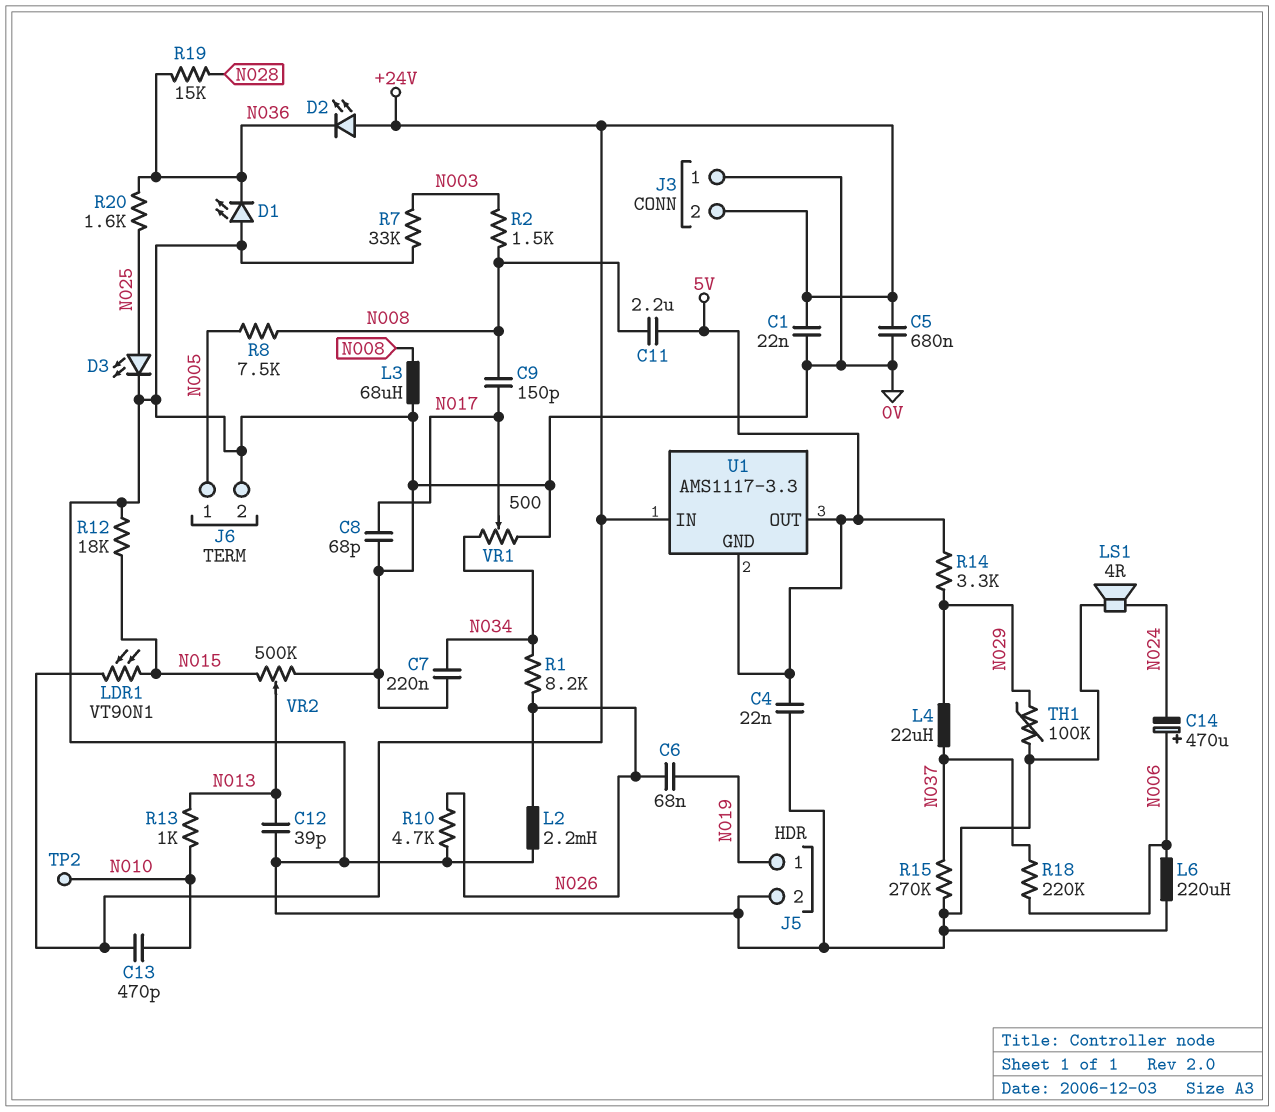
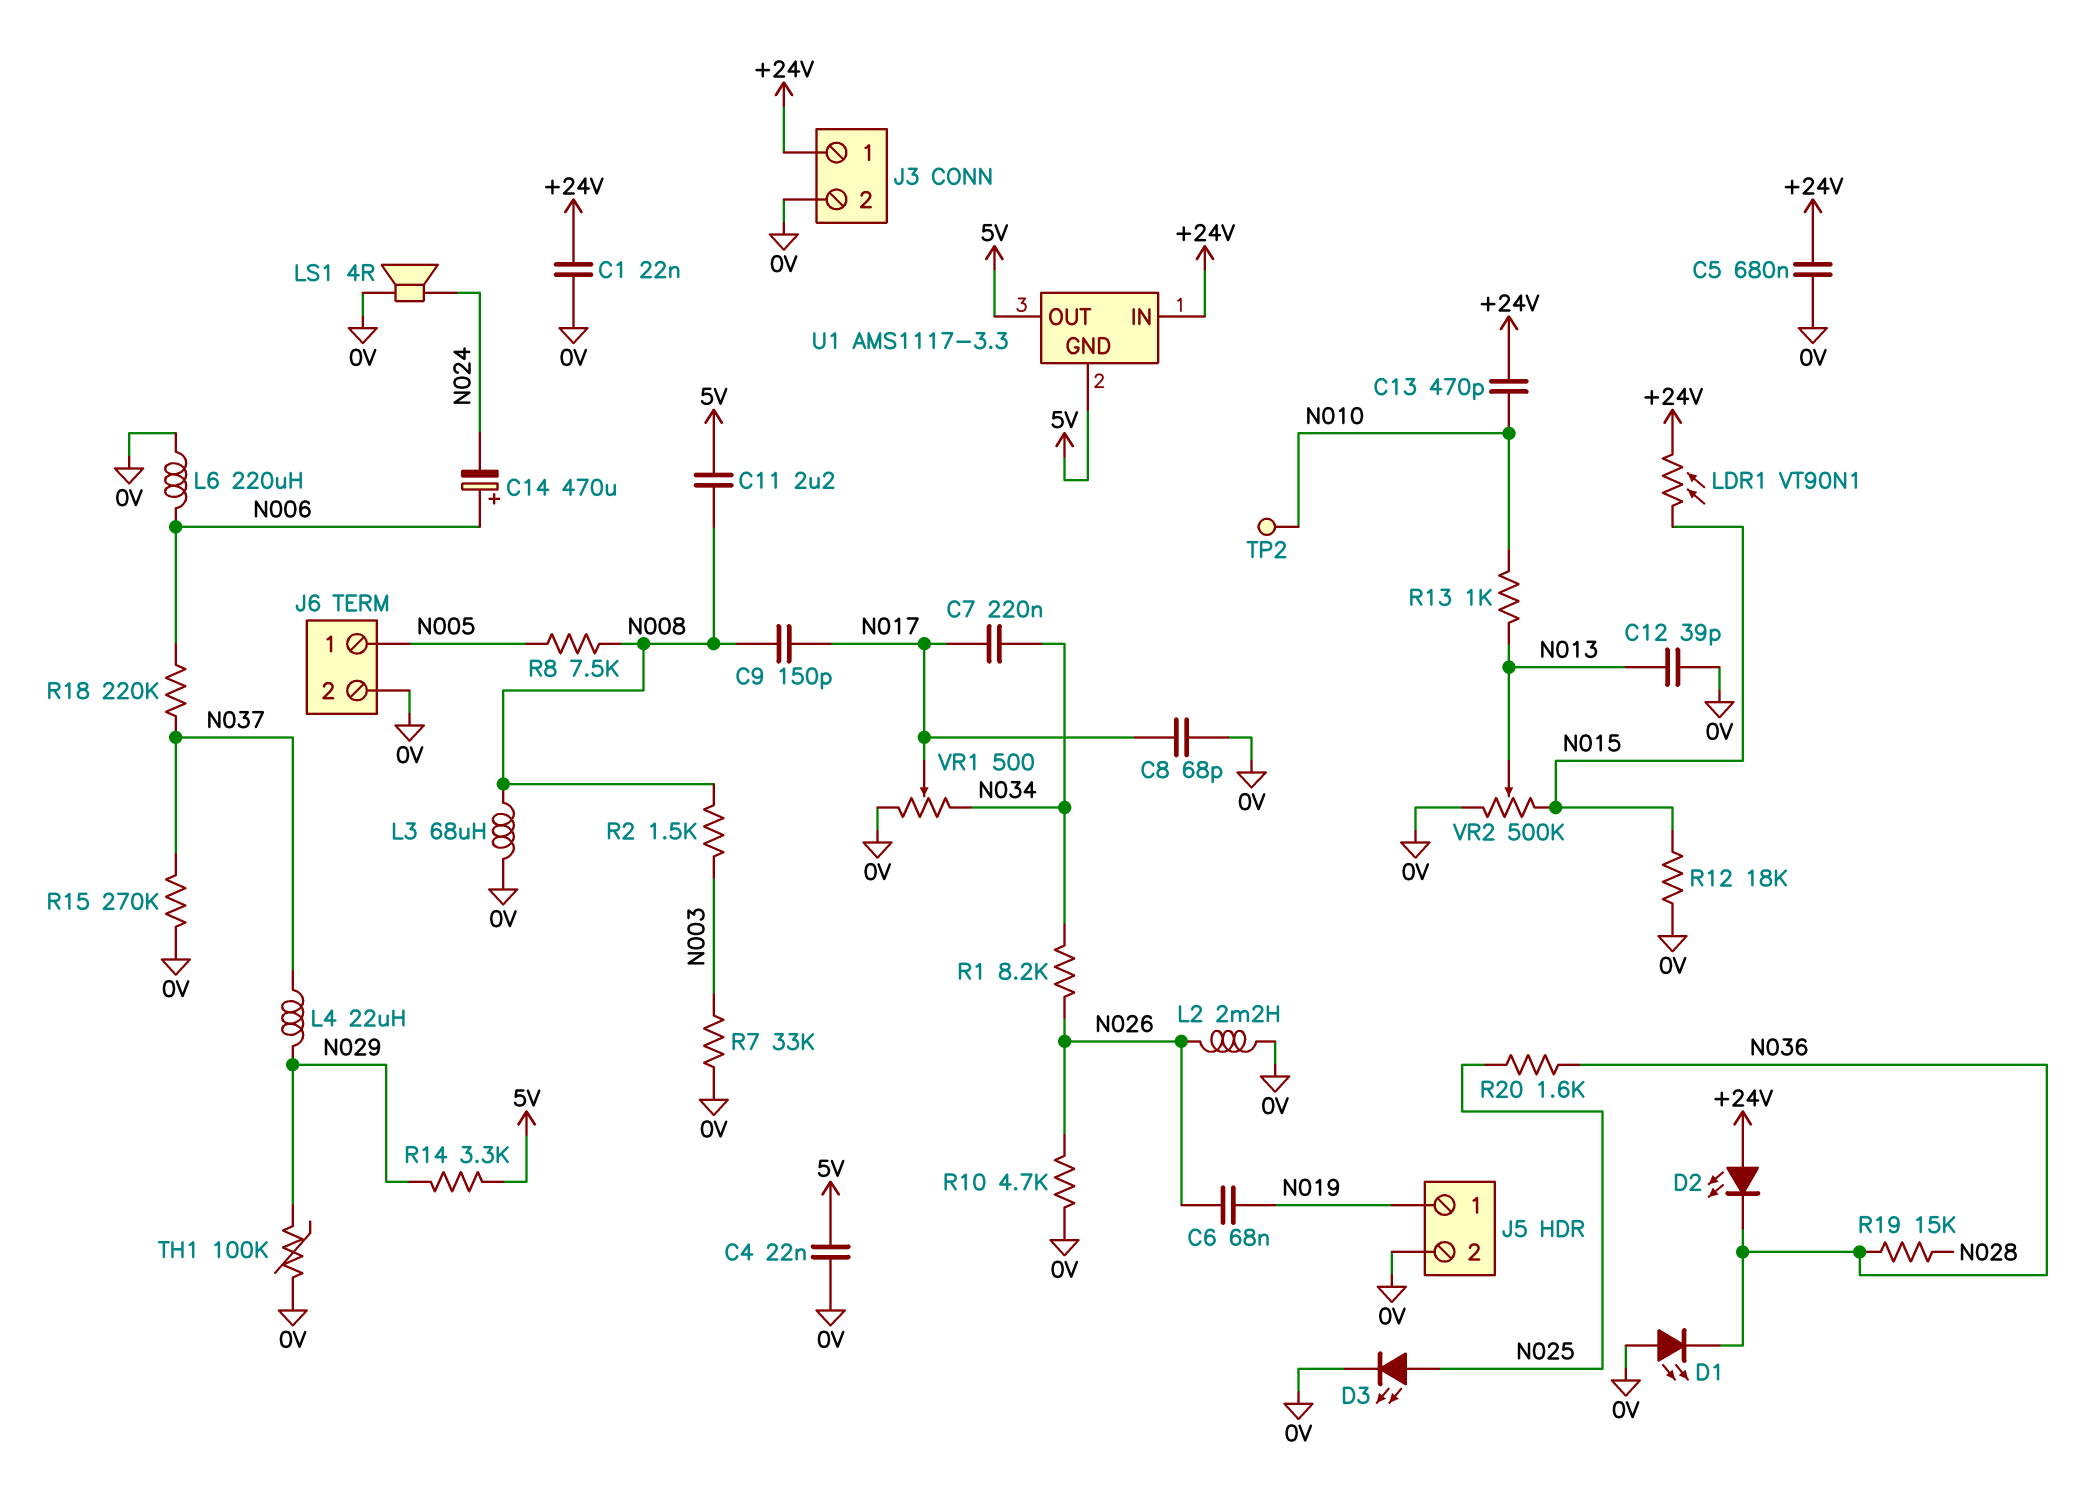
C7: 220nF (0V, N034) -> 220nF (N017, N034)
J3 pin 1: 0V -> +24V
J3 pin 2: +24V -> 0V

